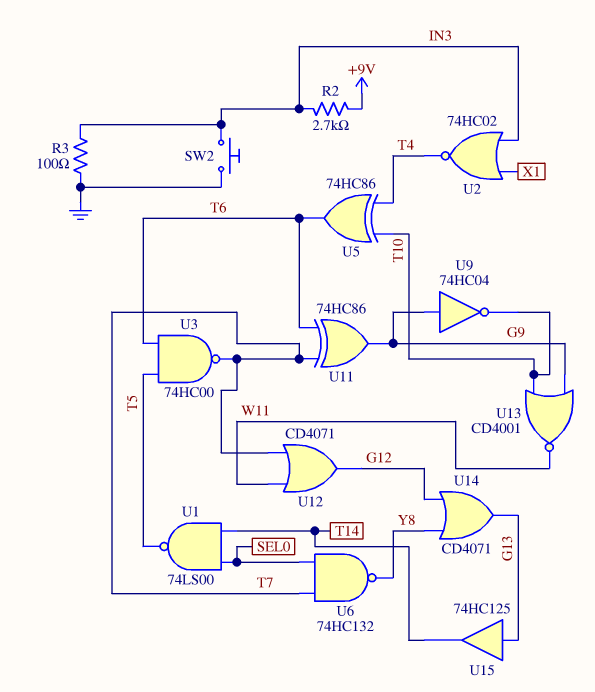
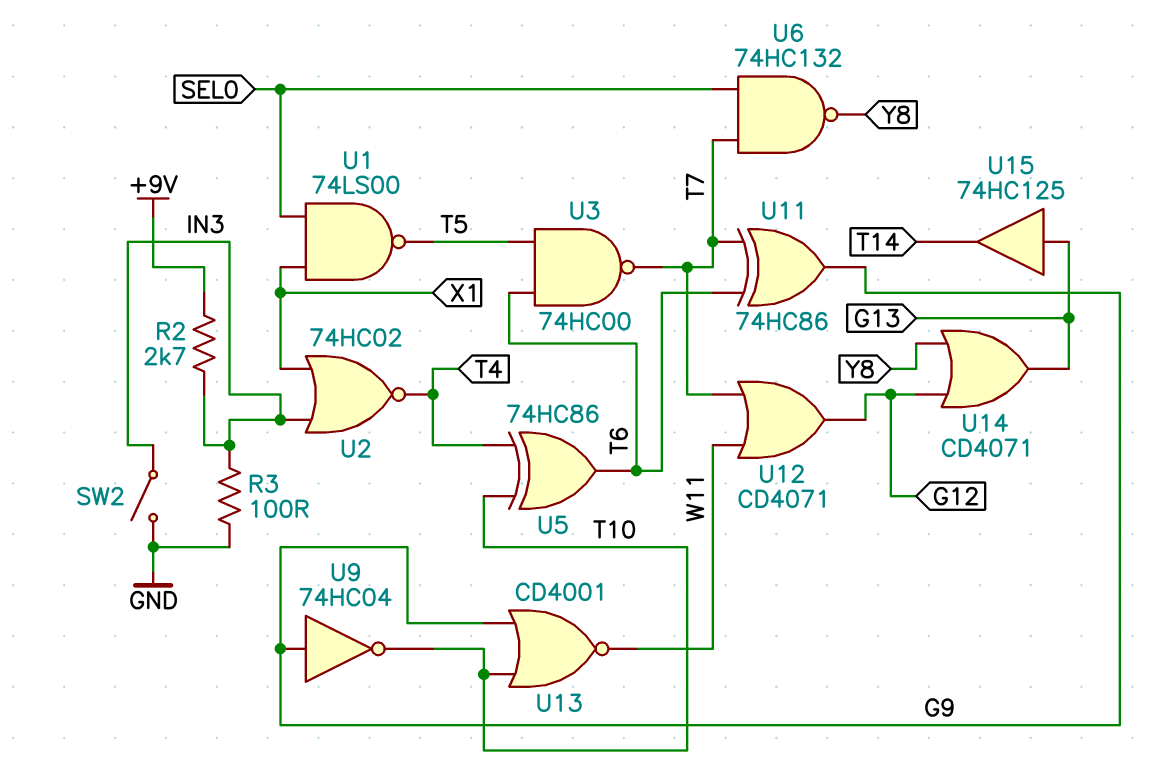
SW2: button (GND, IN3) -> switch (GND, IN3)
U1: NAND 74LS00 (in SEL0, in T14, out T5) -> NAND 74LS00 (in SEL0, in X1, out T5)

